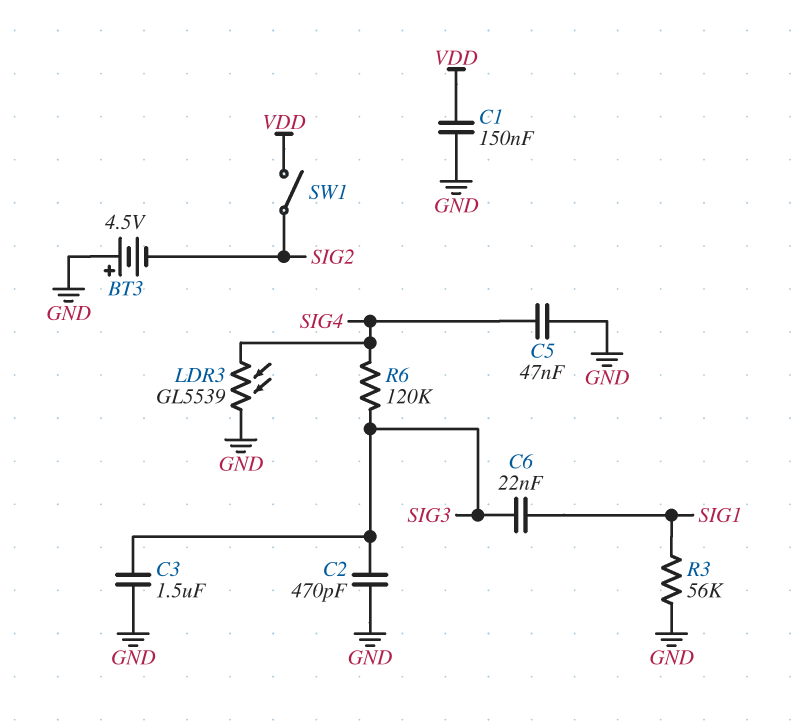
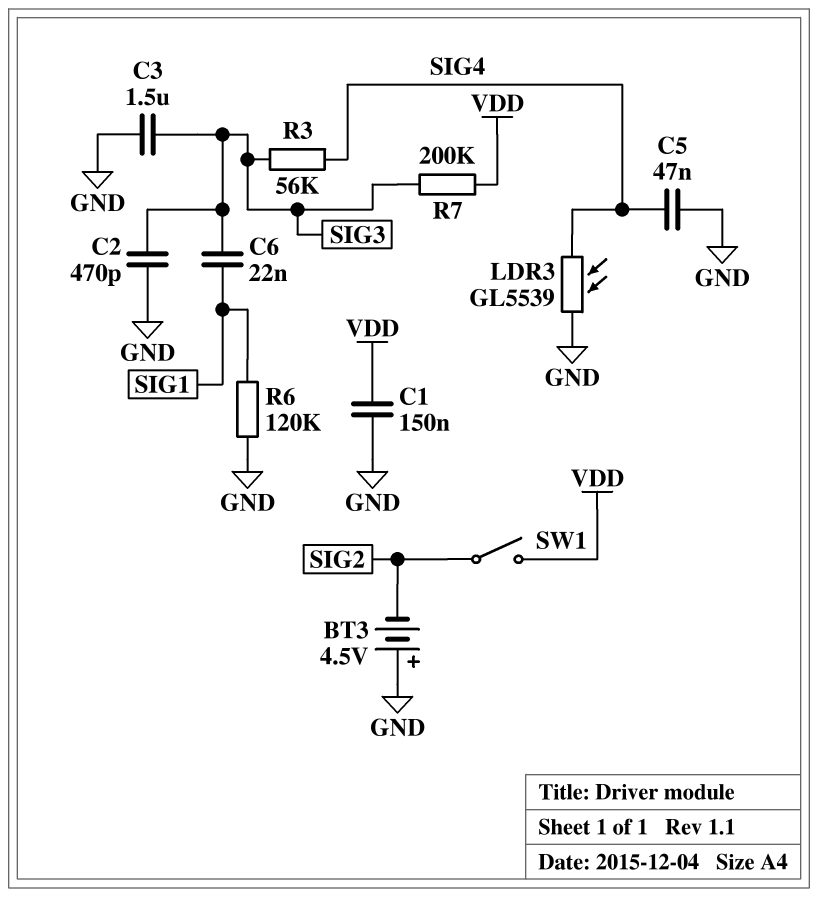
R3: 56k (GND, SIG1) -> 56k (SIG3, SIG4)
R6: 120k (SIG3, SIG4) -> 120k (GND, SIG1)
R7: none -> 200k (SIG3, VDD)

